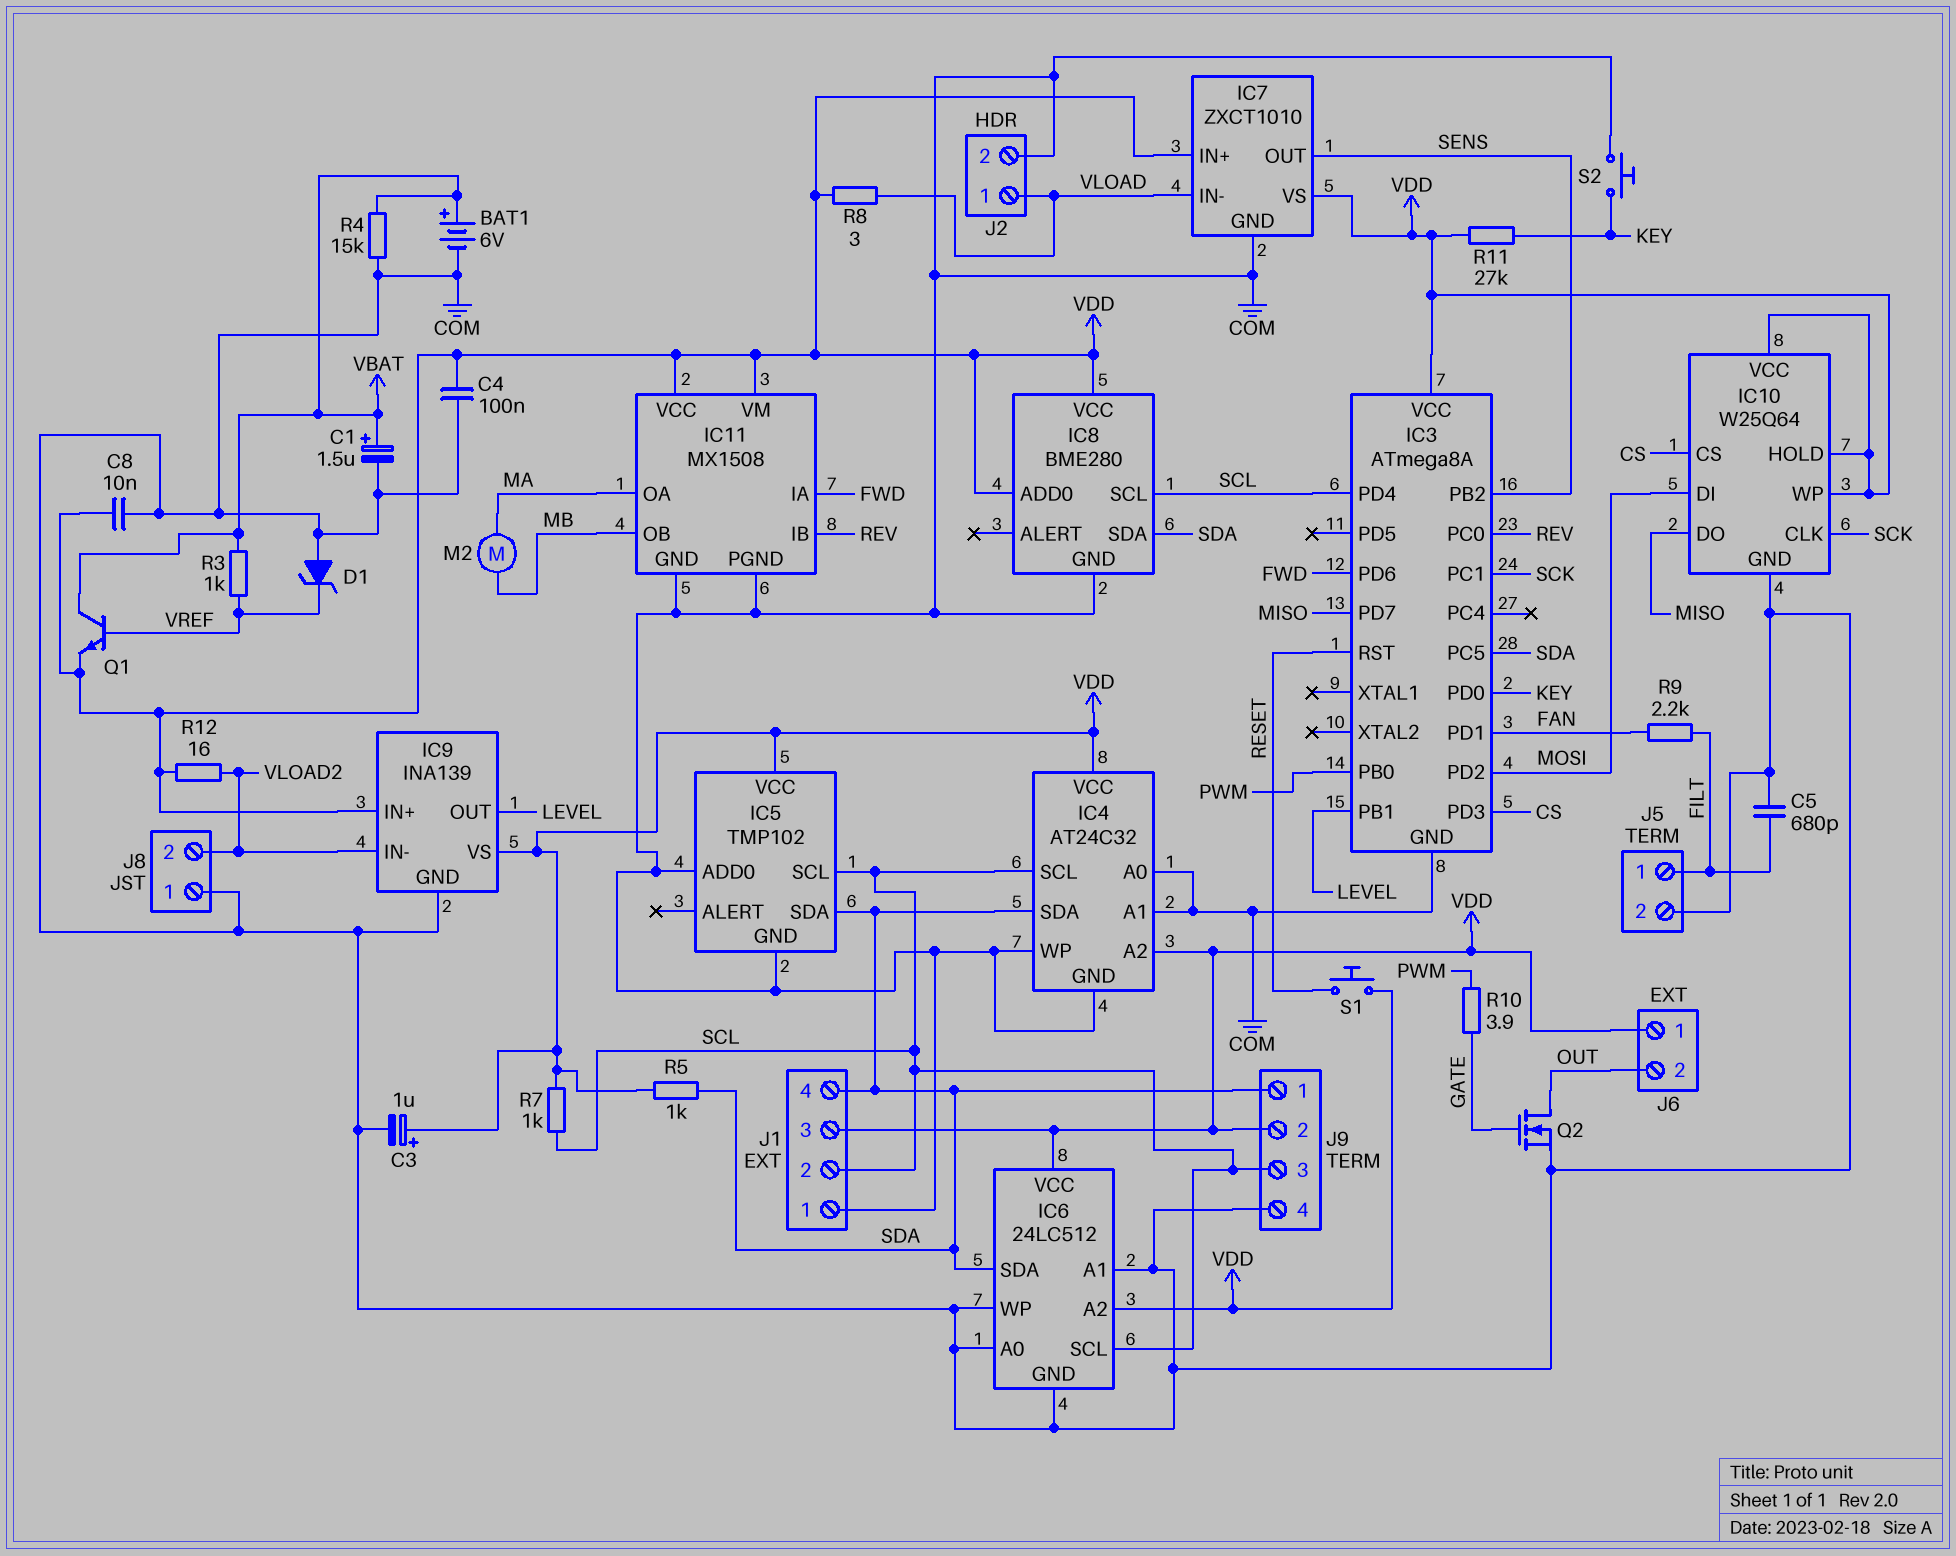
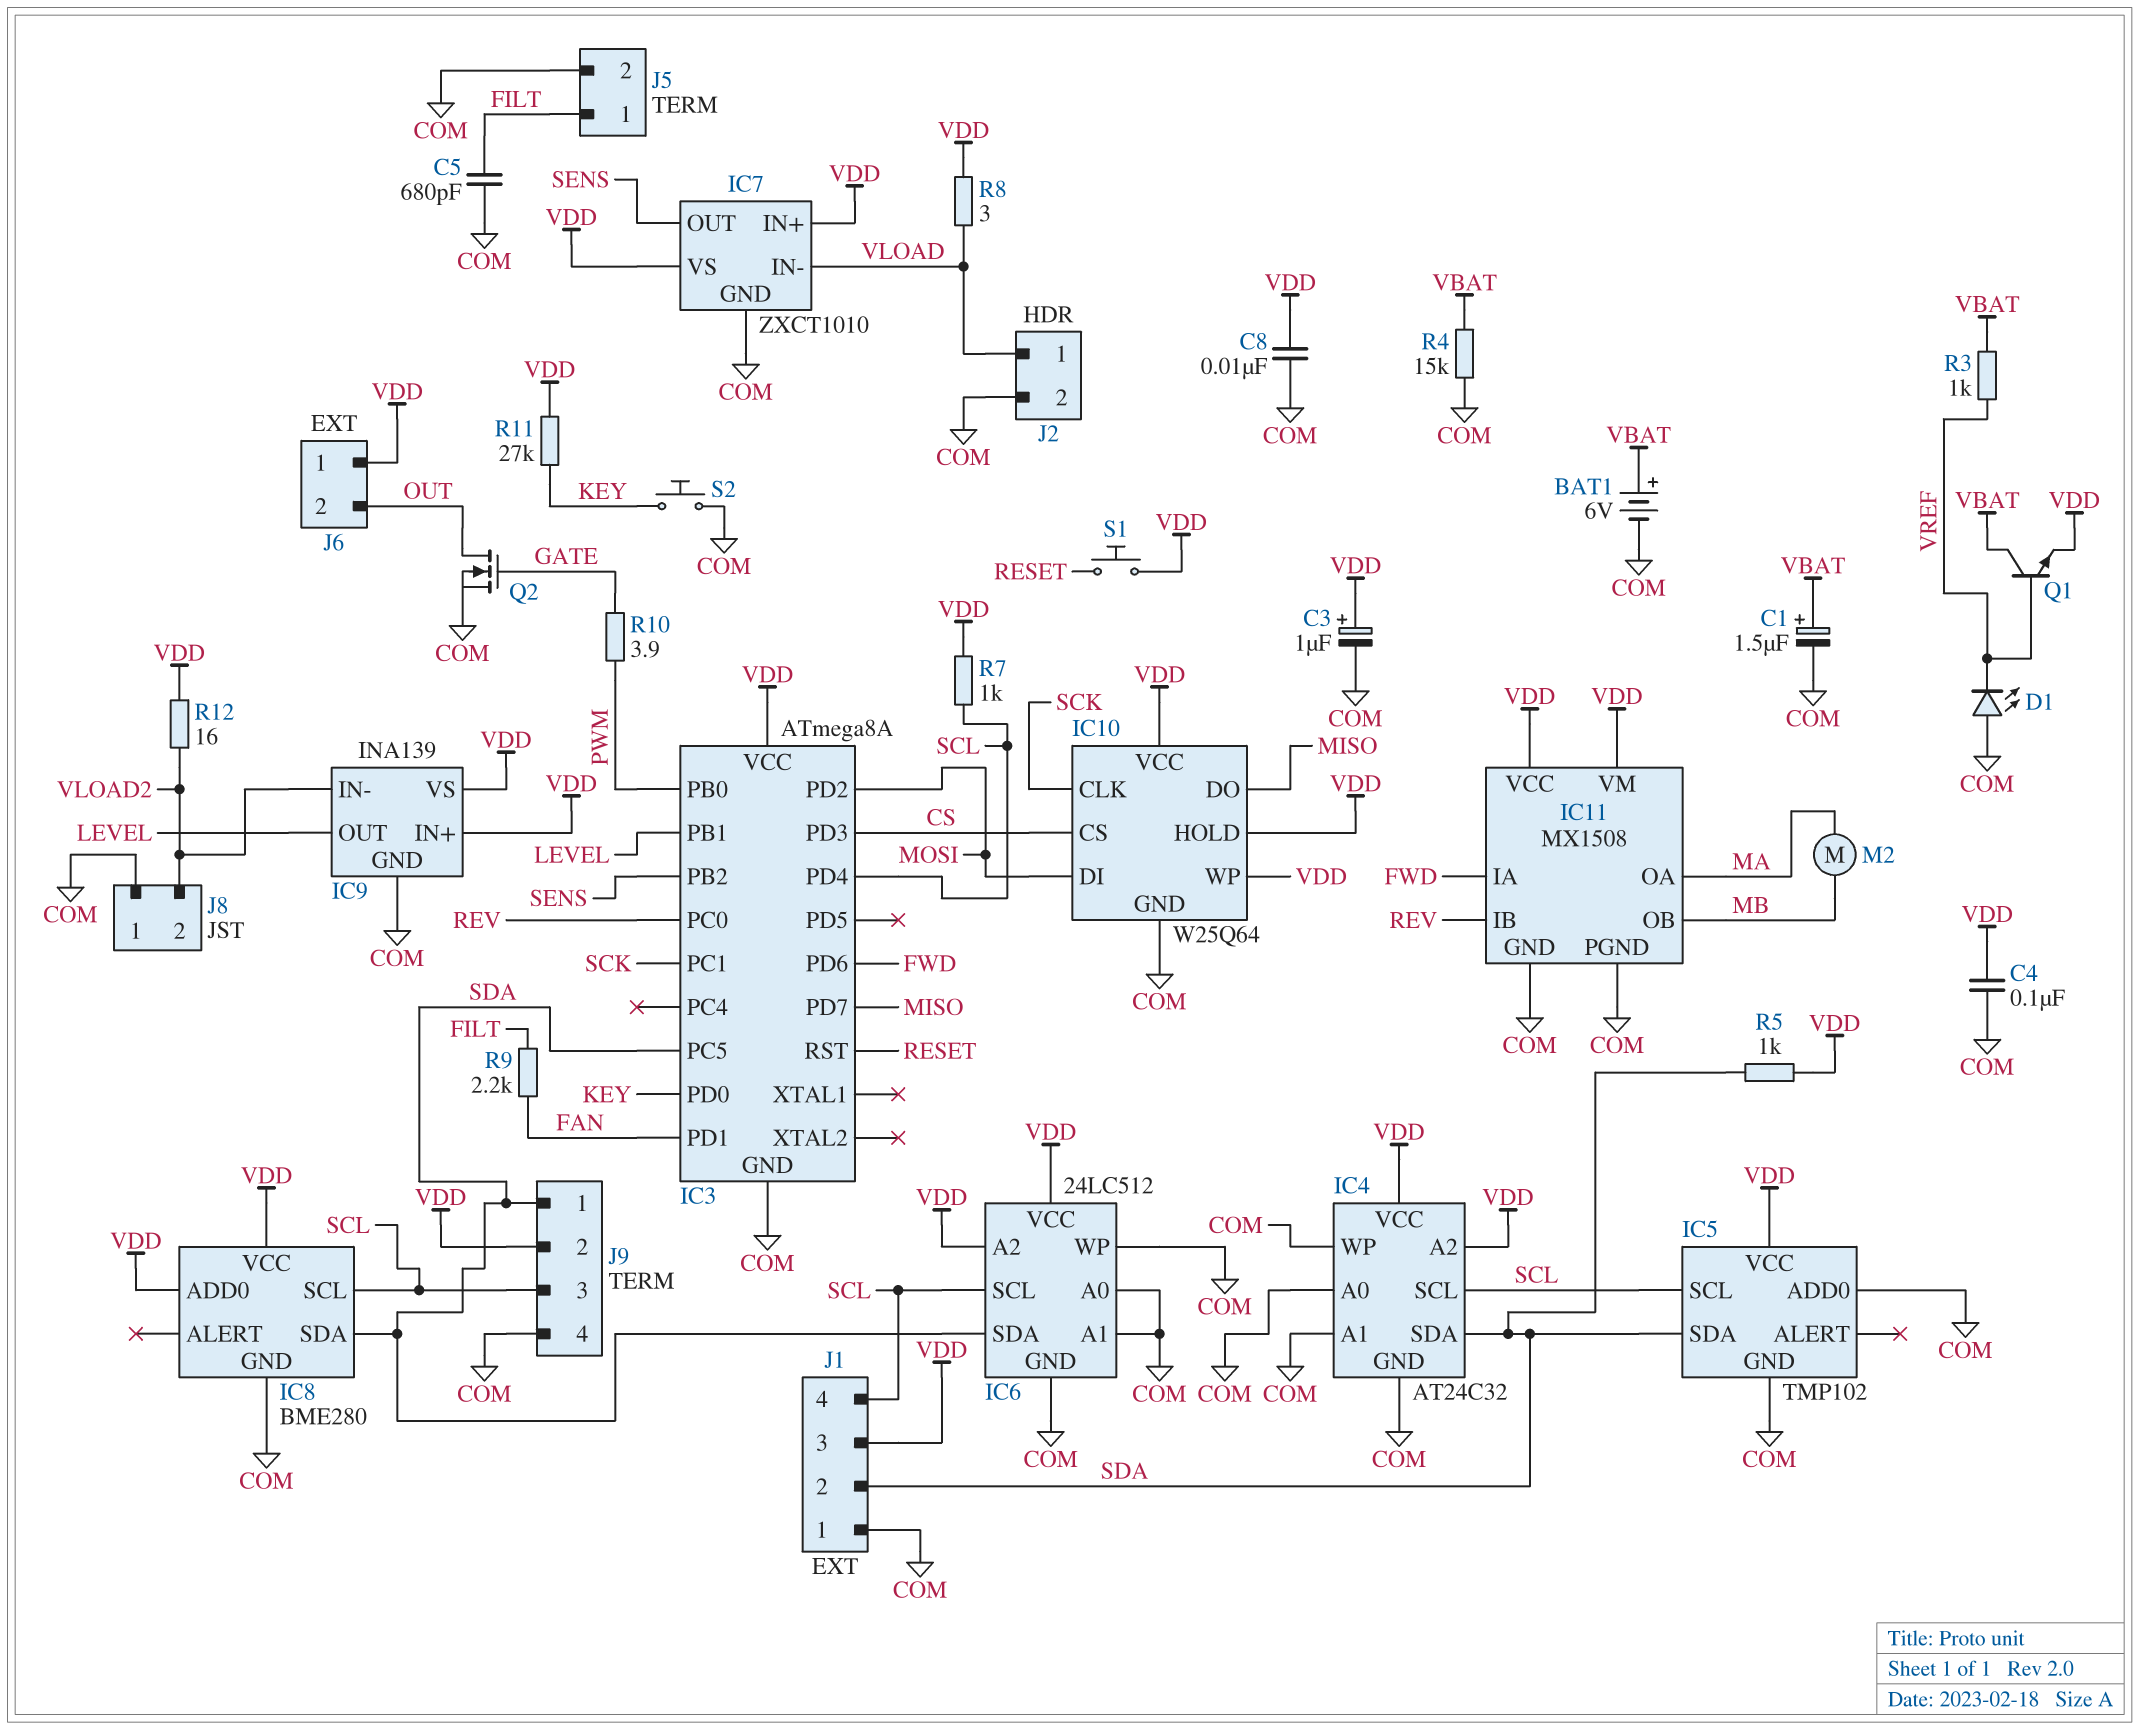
D1: zener (A COM, K VREF) -> LED (A COM, K VREF)
J1 pin 2: SCL -> SDA
J1 pin 4: SDA -> SCL

